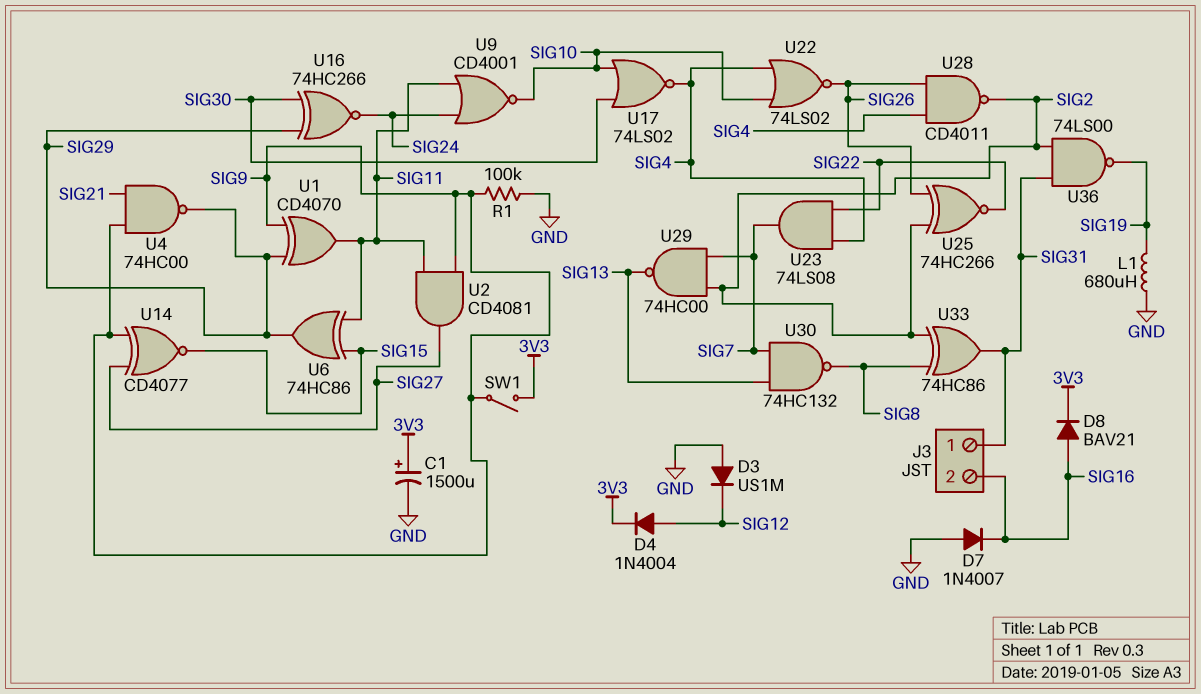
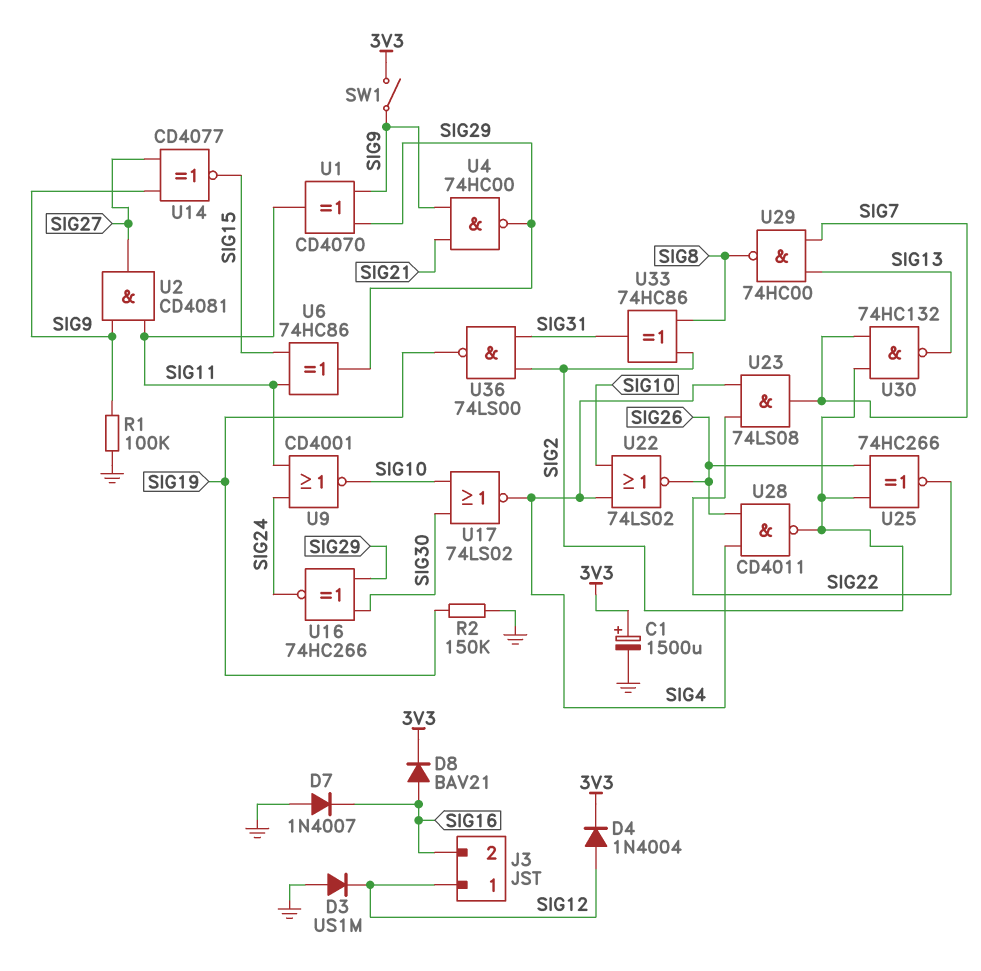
J3 pin 1: SIG31 -> SIG12
L1: 680uH (GND, SIG19) -> none
R2: none -> 150k (GND, SIG19)
U29: NAND 74HC00 (in SIG2, in SIG7, out SIG13) -> NAND 74HC00 (in SIG7, in SIG13, out SIG8)
U30: NAND 74HC132 (in SIG7, in SIG13, out SIG8) -> NAND 74HC132 (in SIG2, in SIG7, out SIG13)

